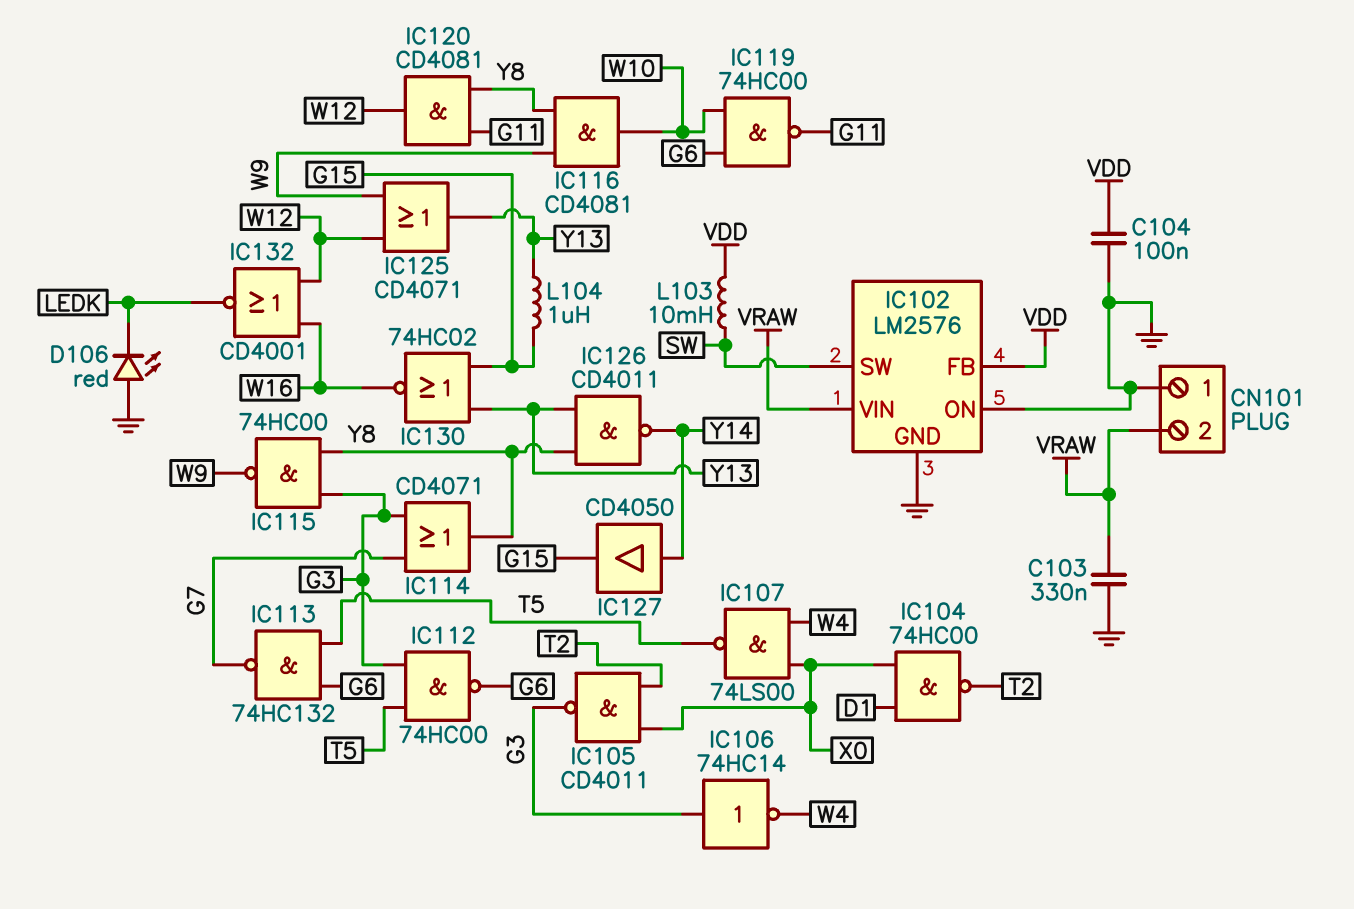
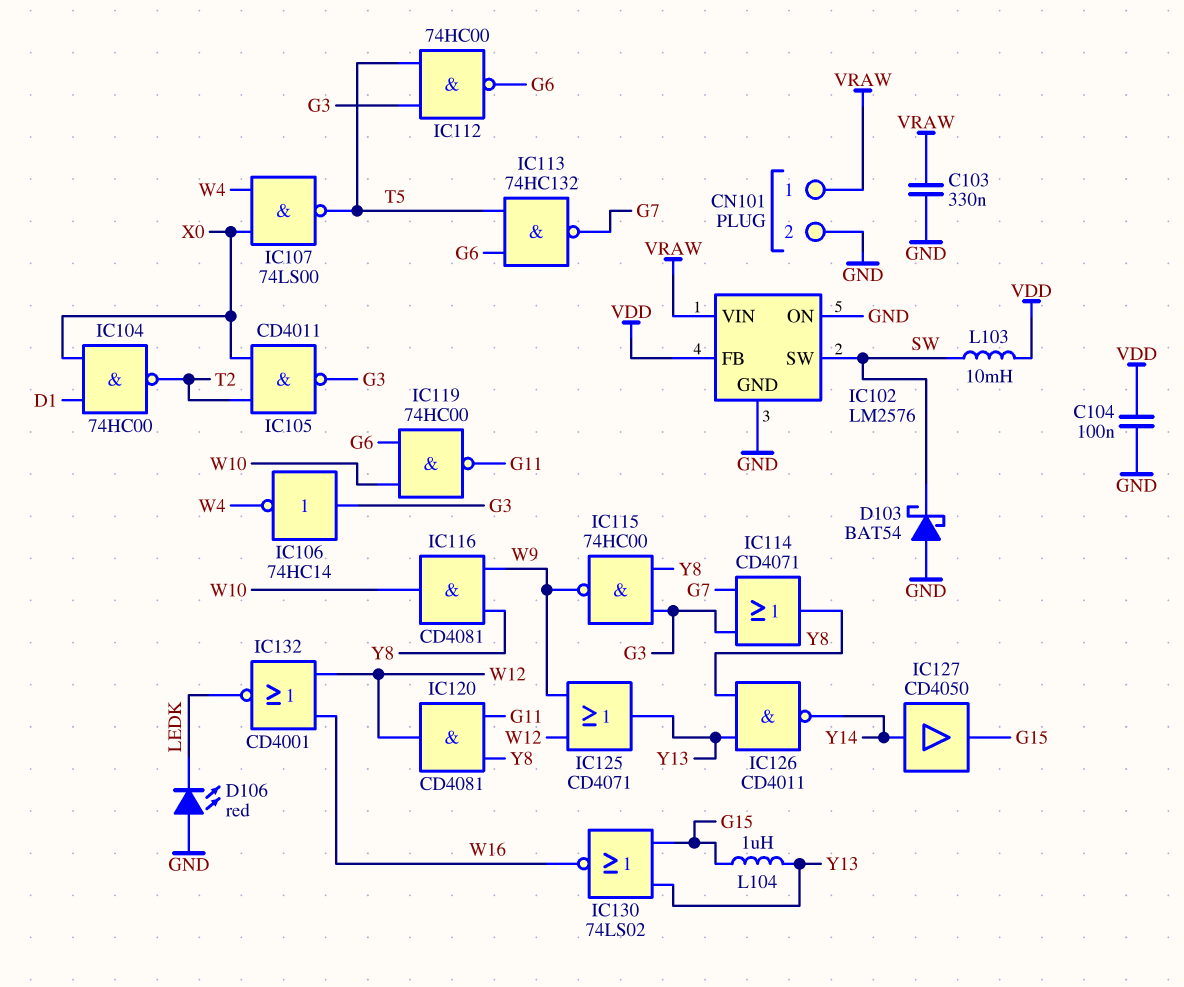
CN101 pin 1: GND -> VRAW
CN101 pin 2: VRAW -> GND
D103: none -> schottky BAT54 (A GND, K SW)
IC130: NOR 74HC02 (in G15, in Y13, out W16) -> NOR 74LS02 (in G15, in Y13, out W16)

